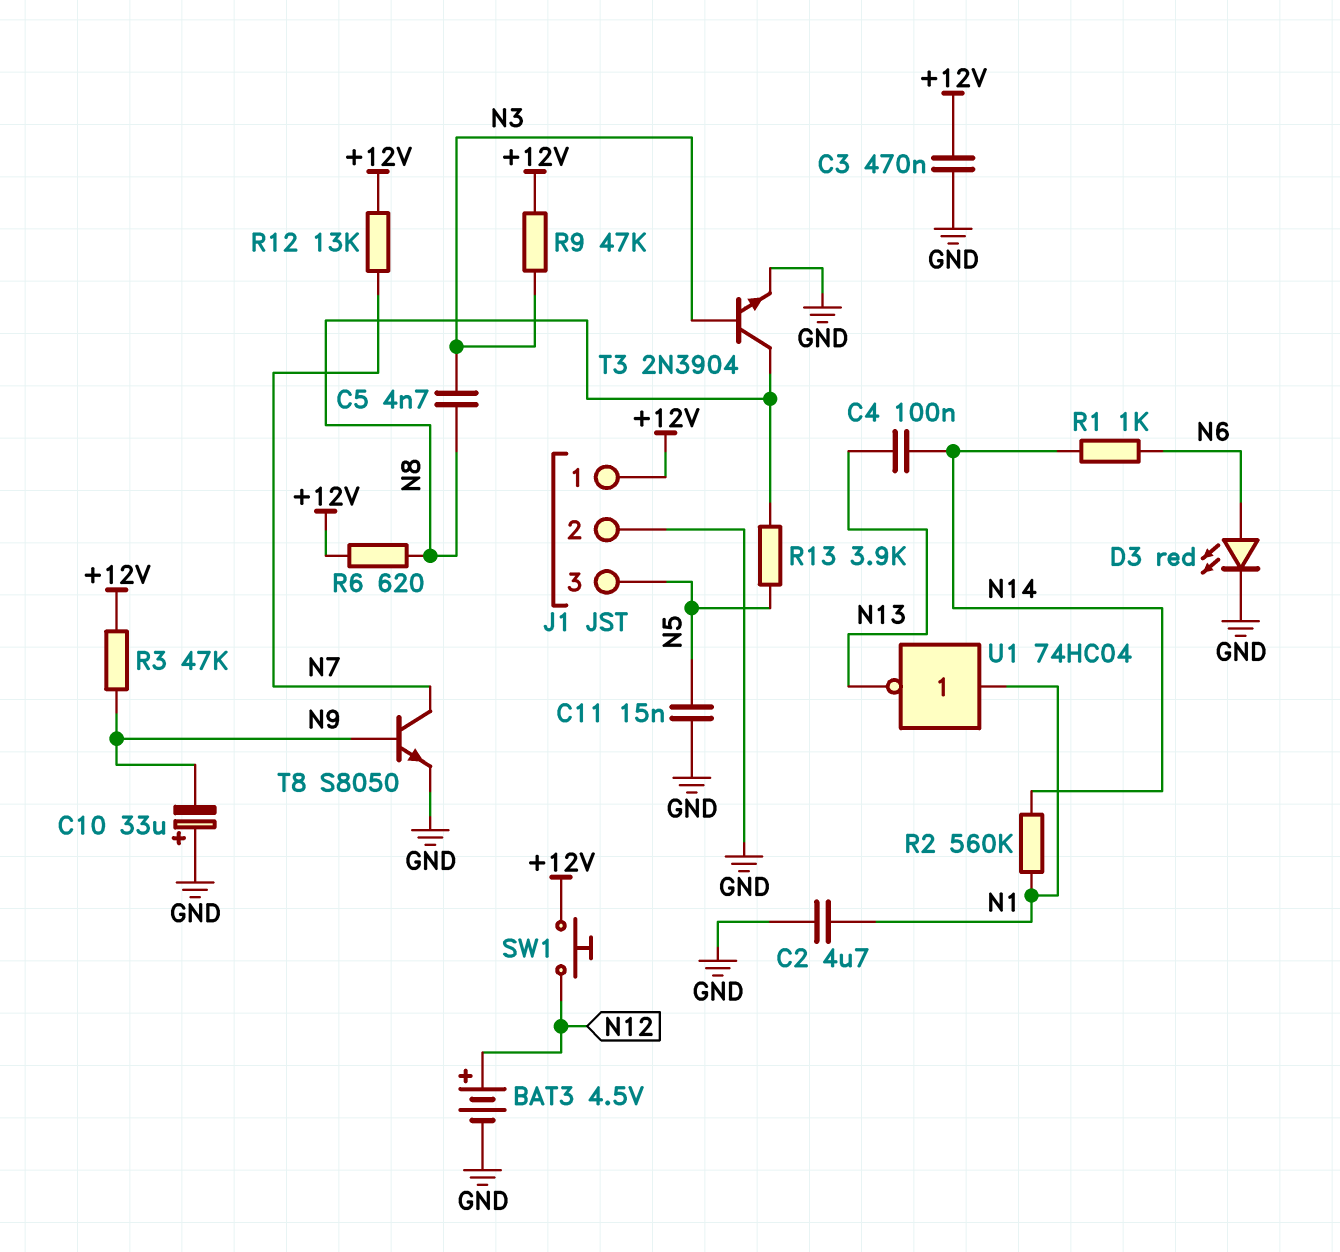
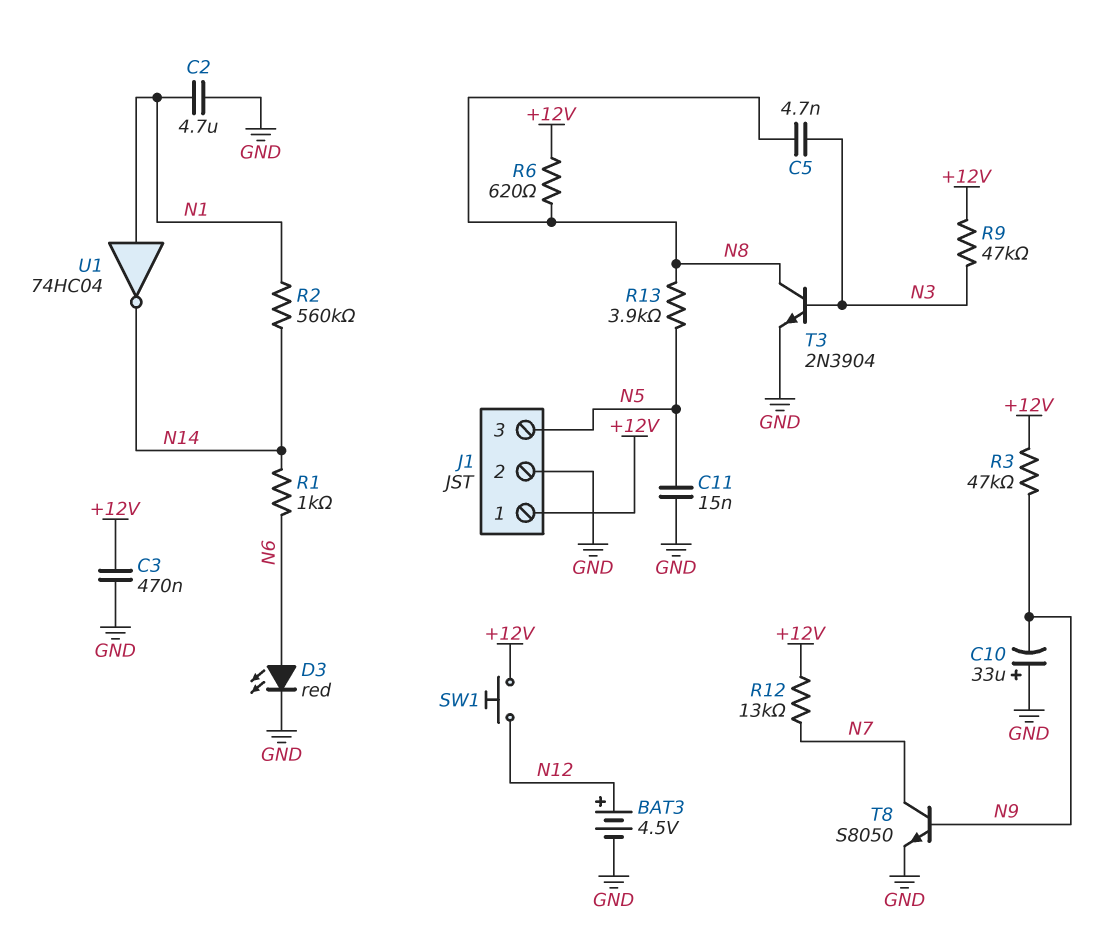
C4: 100nF (N13, N14) -> none
U1: NOT 74HC04 (in N1, out N13) -> NOT 74HC04 (in N1, out N14)

